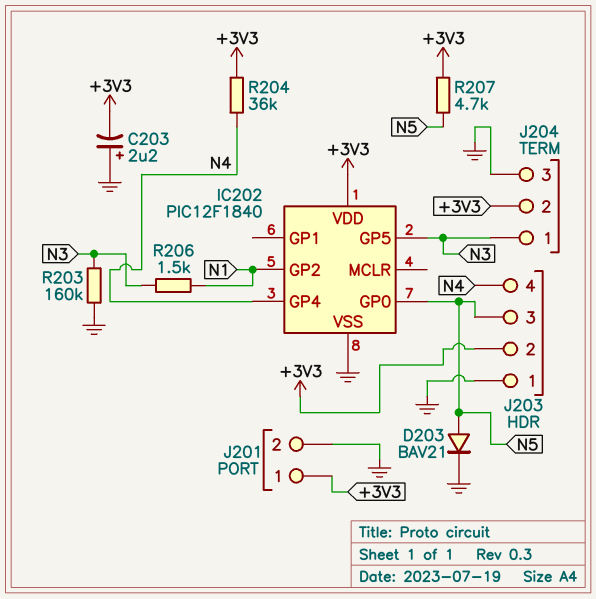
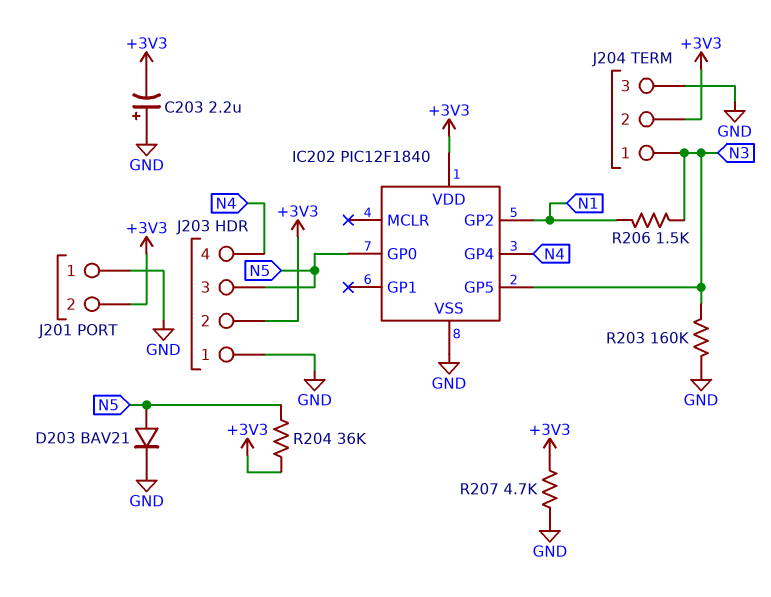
J201 pin 1: +3V3 -> GND
J201 pin 2: GND -> +3V3
R204: 36k (+3V3, N4) -> 36k (+3V3, N5)
R207: 4.7k (+3V3, N5) -> 4.7k (+3V3, GND)

